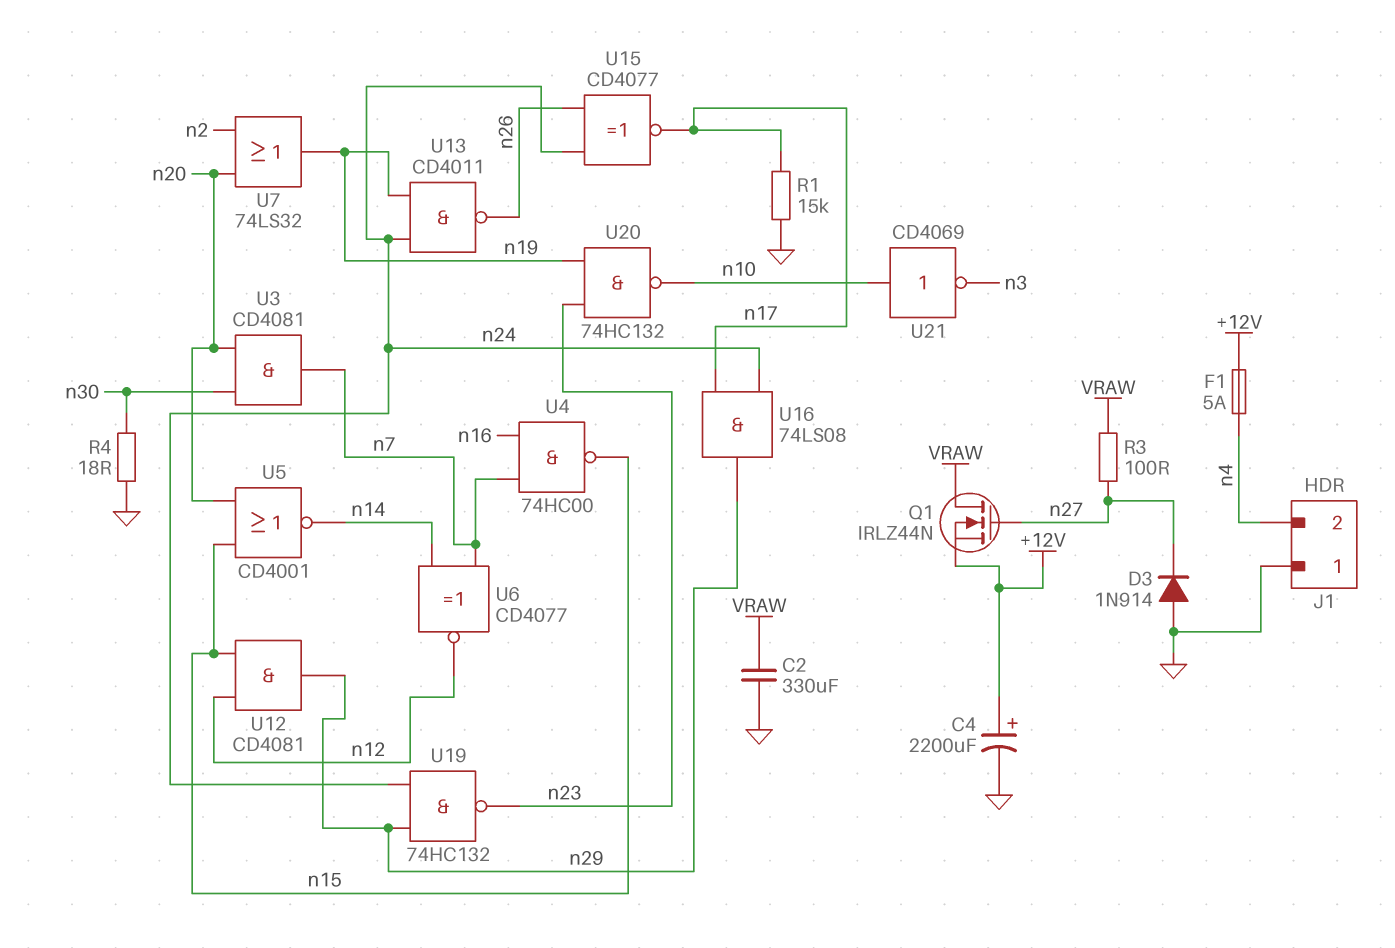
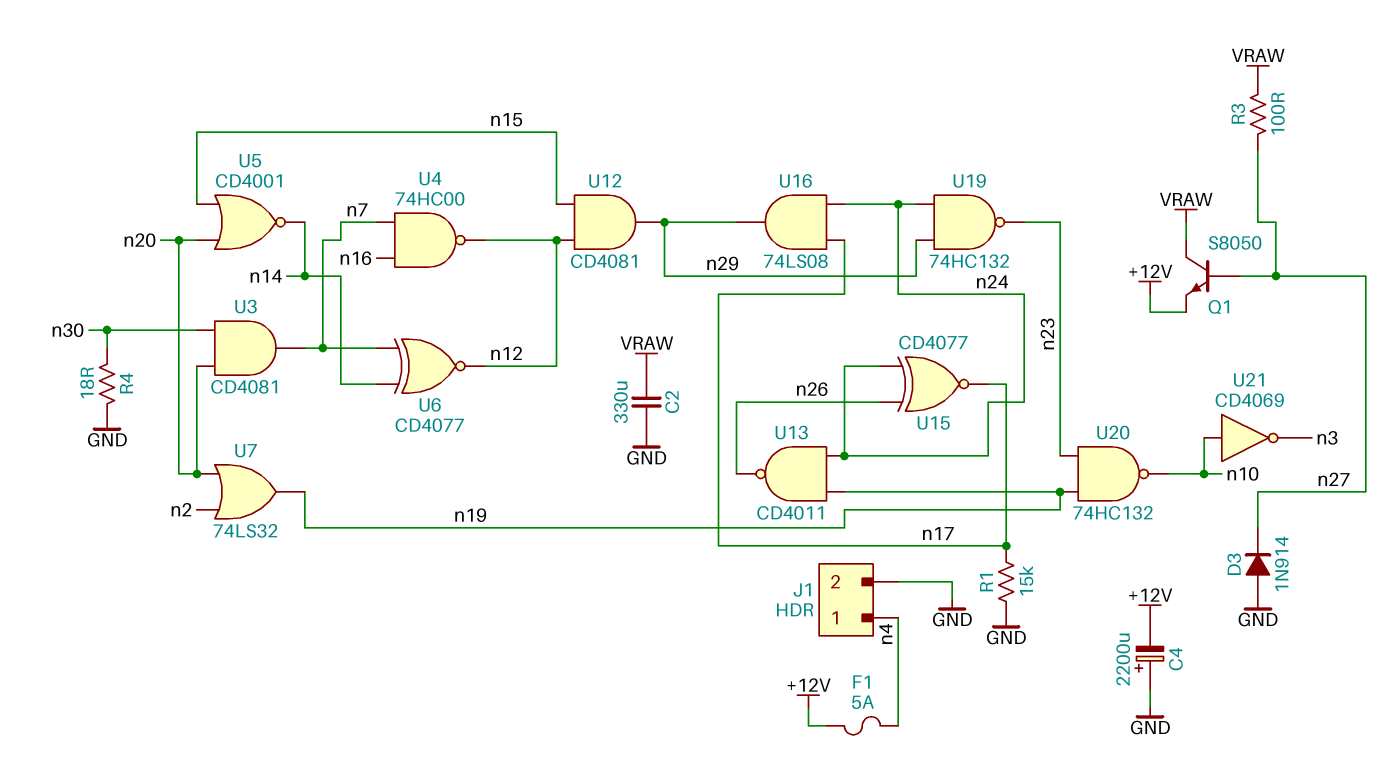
C4: 2200uF (plus +12V, minus GND) -> 2200uF (plus GND, minus +12V)
J1 pin 1: GND -> n4
J1 pin 2: n4 -> GND
Q1: NMOS IRLZ44N (G n27, D VRAW, S +12V) -> NPN S8050 (B n27, C VRAW, E +12V)
U4: NAND 74HC00 (in n7, in n16, out n15) -> NAND 74HC00 (in n7, in n16, out n12)

